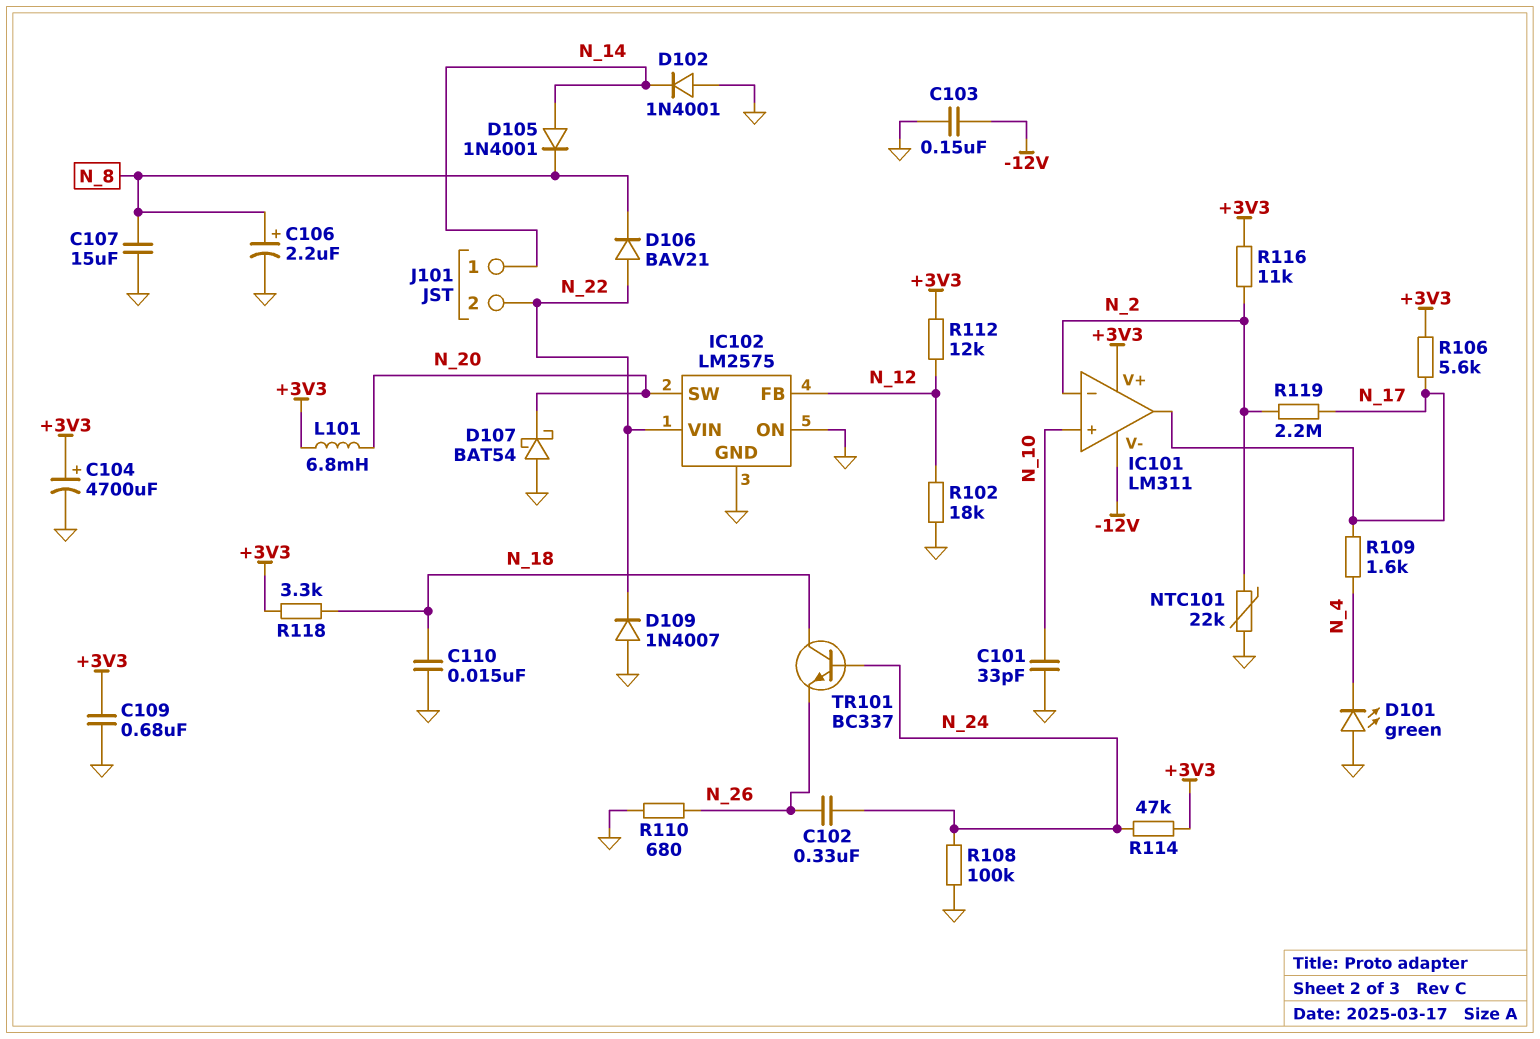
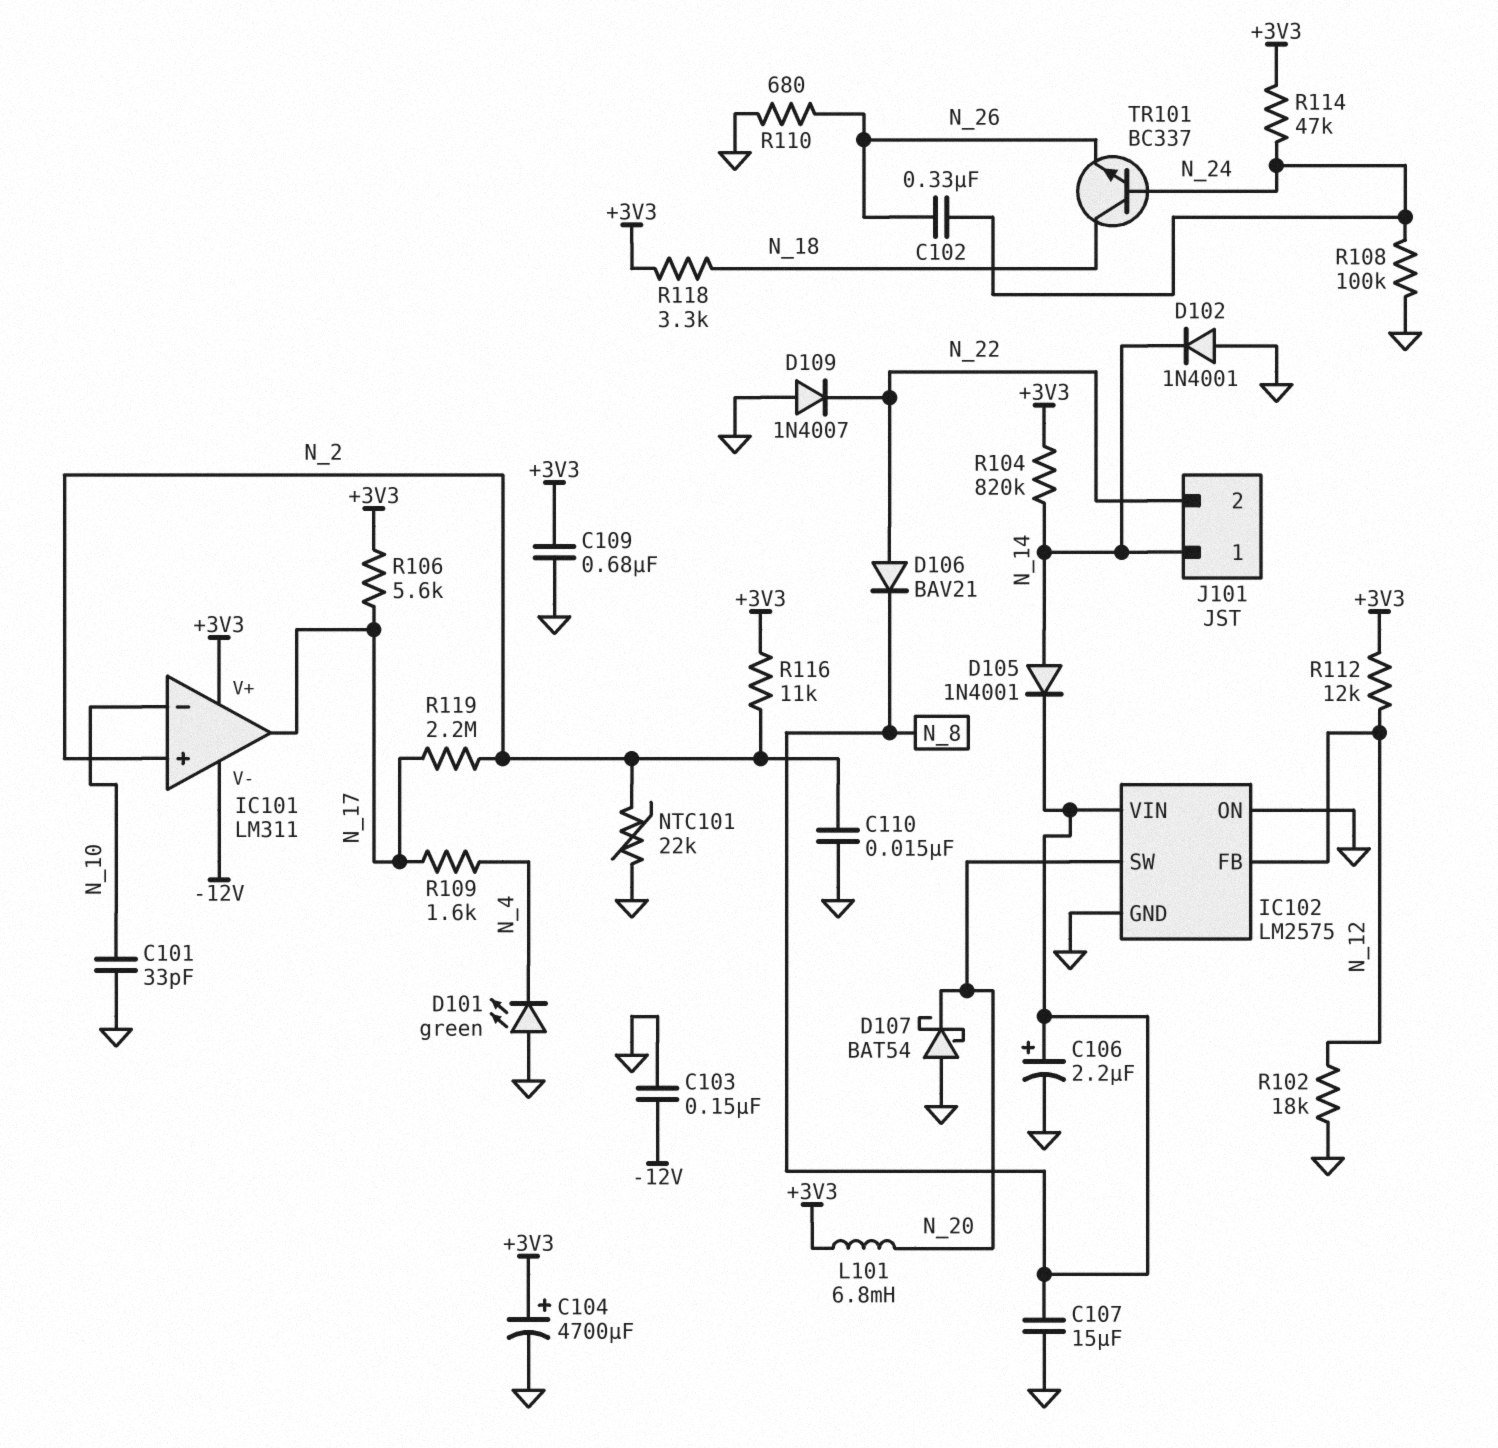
C110: 15nF (GND, N_18) -> 15nF (GND, N_2)
IC101 pin in+: N_10 -> N_2
IC101 pin in-: N_2 -> N_10
IC102 pin VIN: N_22 -> N_8
R104: none -> 820k (+3V3, N_14)

